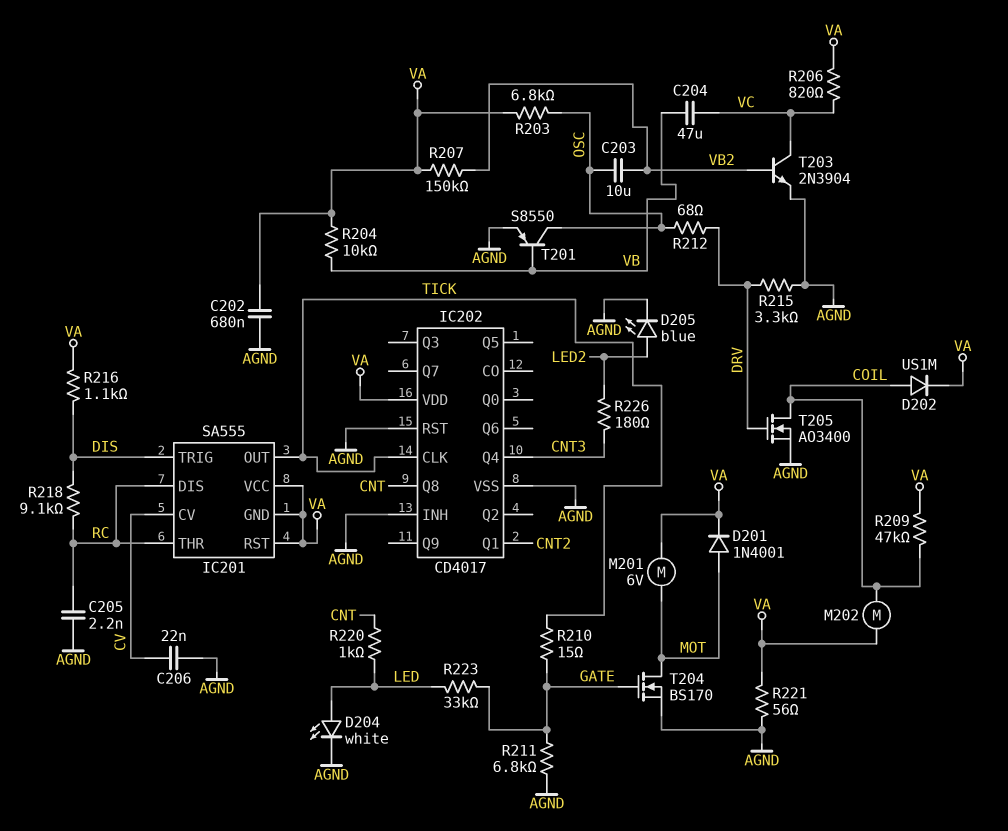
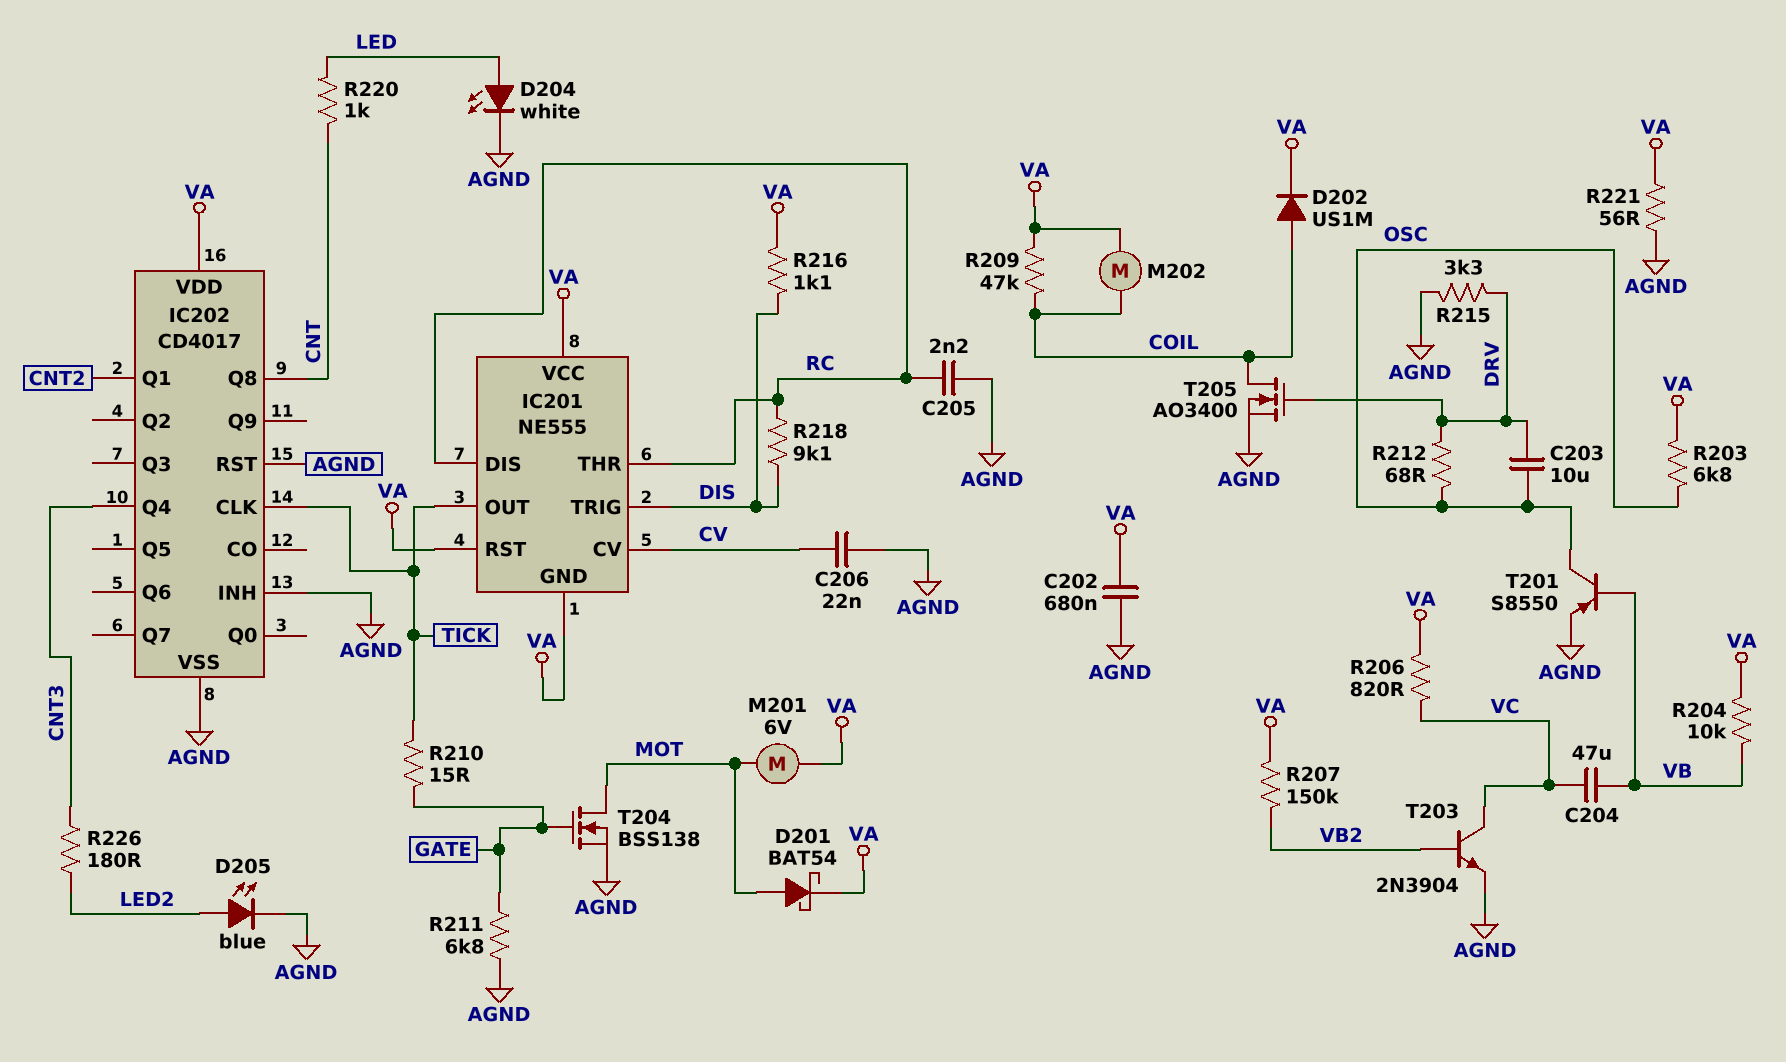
C203: 10uF (OSC, VB2) -> 10uF (DRV, OSC)
D201: diode 1N4001 (A MOT, K VA) -> schottky BAT54 (A MOT, K VA)
IC201: SA555 -> NE555
R223: 33k (GATE, LED) -> none
T204: NMOS BS170 (G GATE, D MOT, S AGND) -> NMOS BSS138 (G GATE, D MOT, S AGND)

